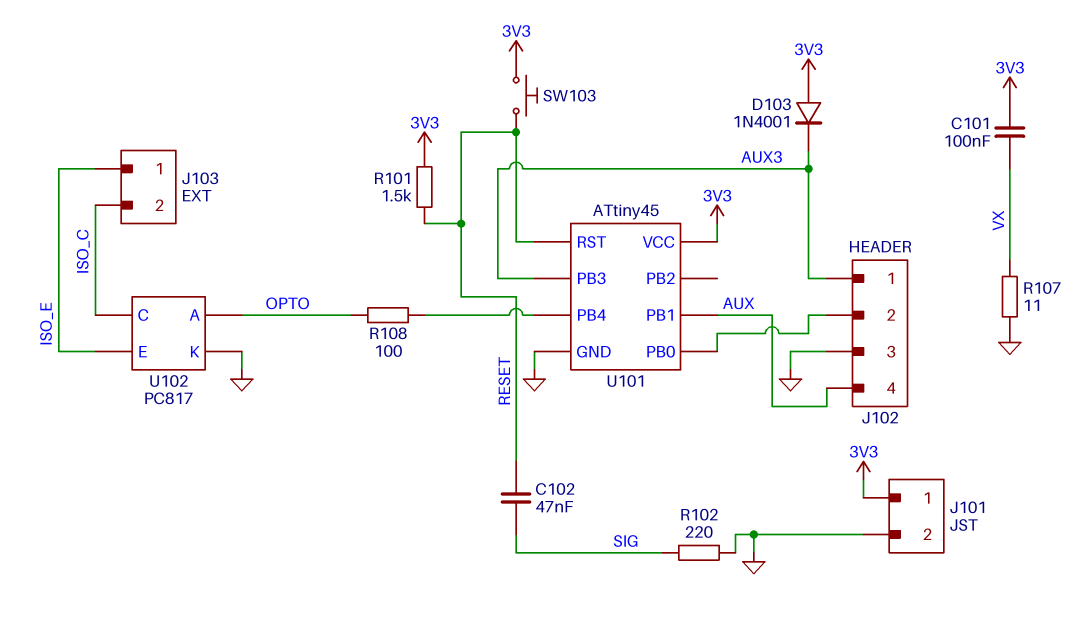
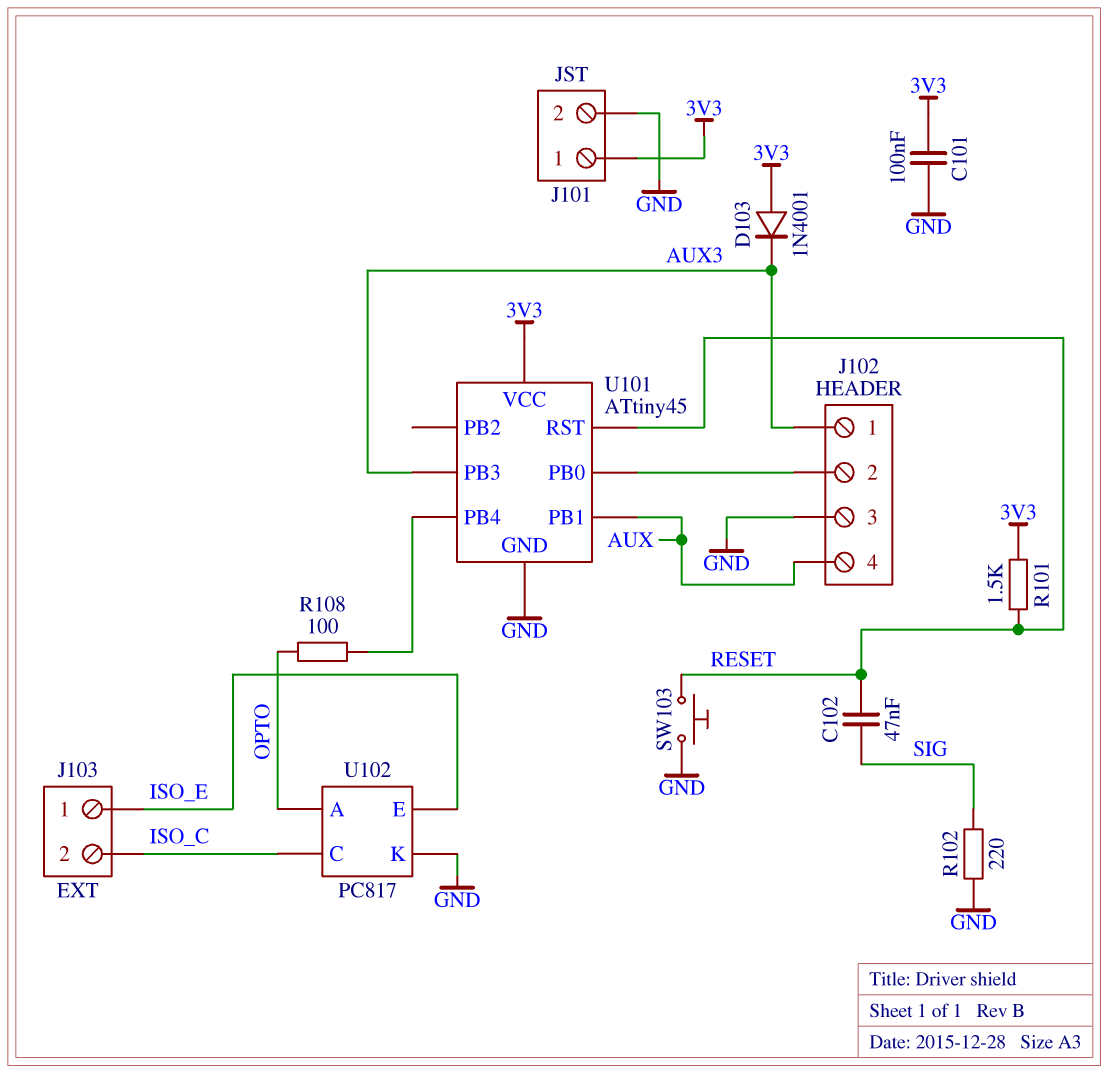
C101: 100nF (3V3, VX) -> 100nF (3V3, GND)
R107: 11 (GND, VX) -> none
SW103: button (3V3, RESET) -> button (GND, RESET)

